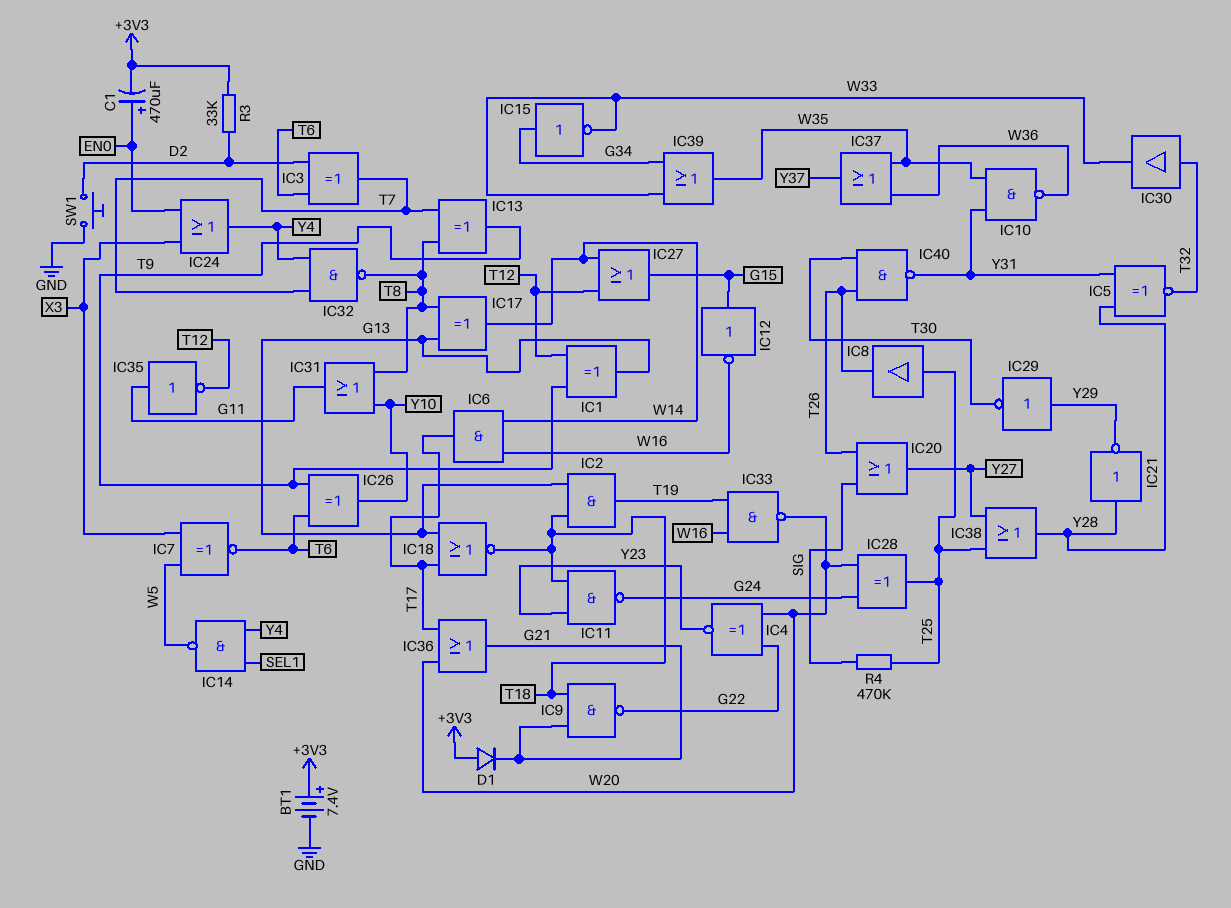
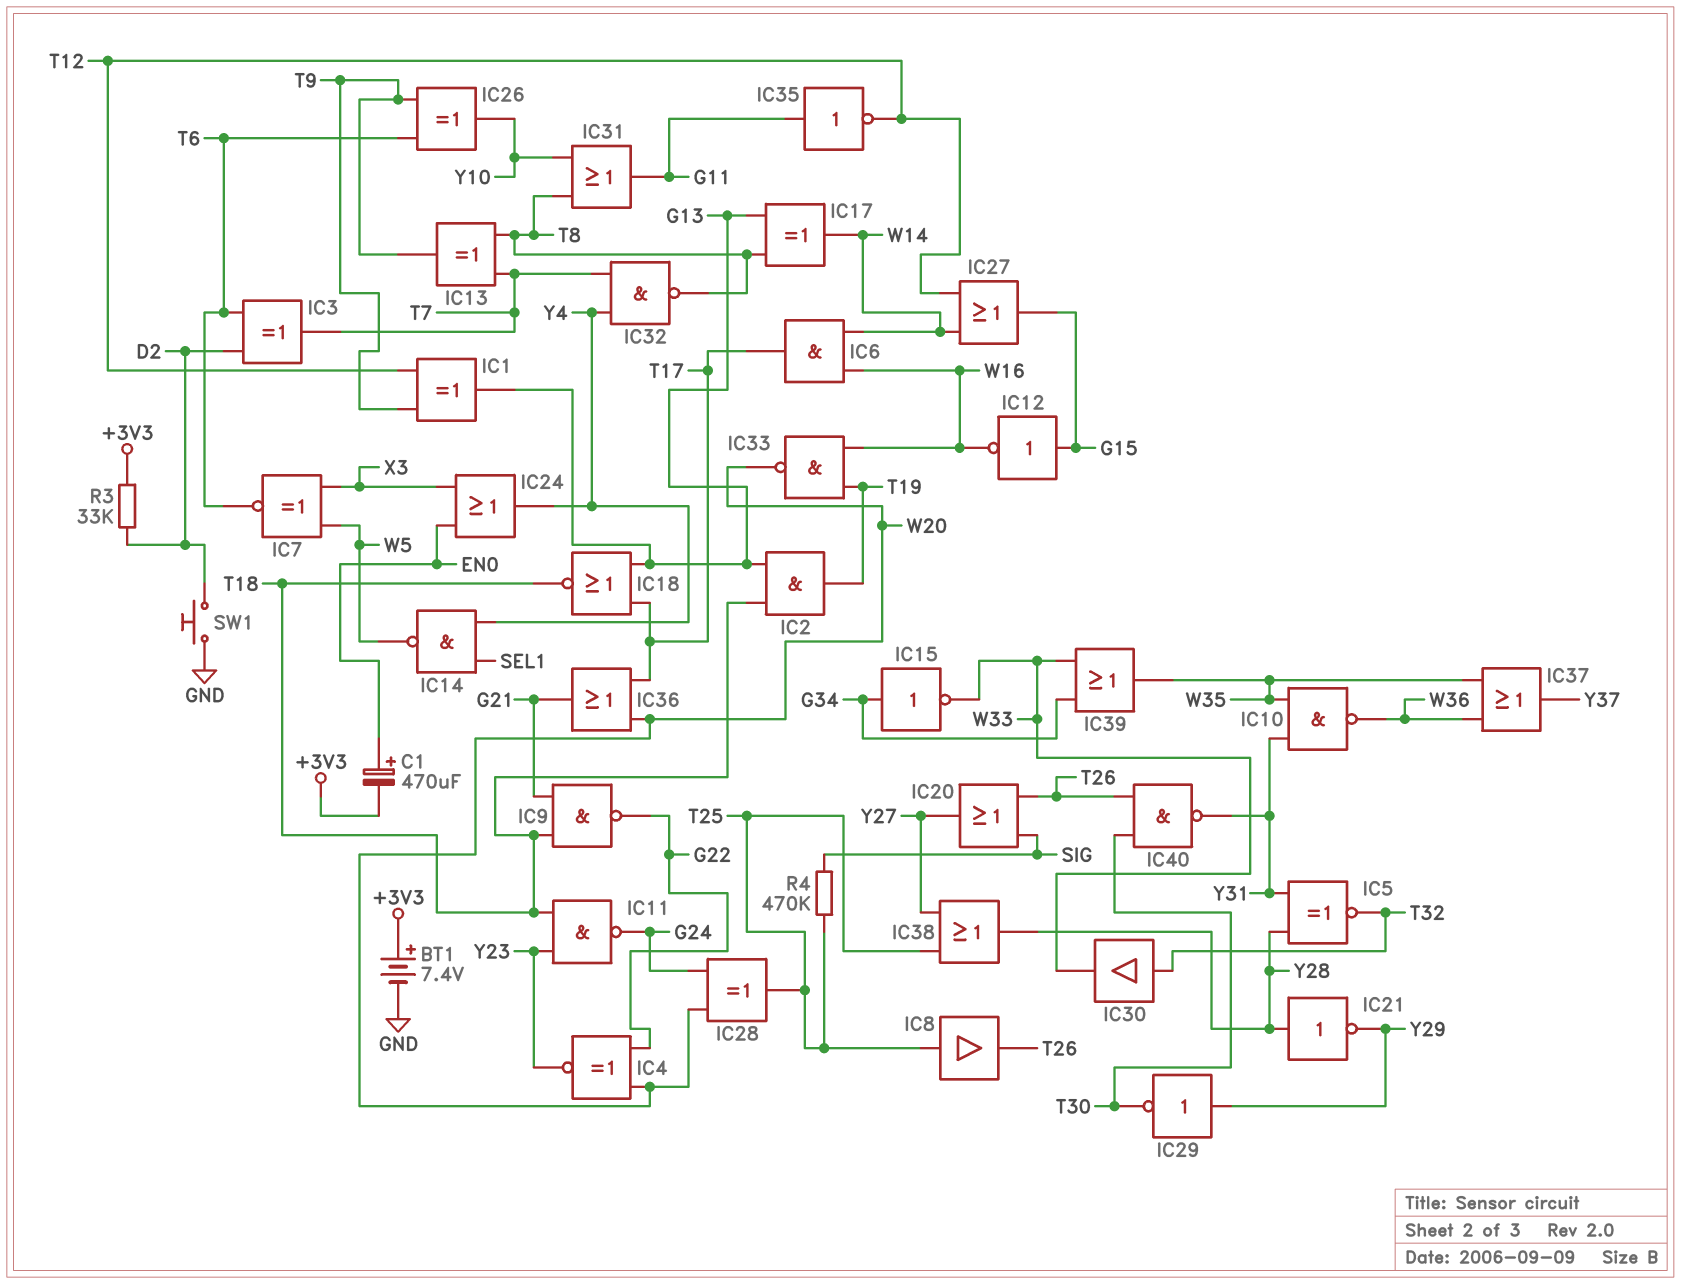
D1: diode (A +3V3, K G21) -> none

